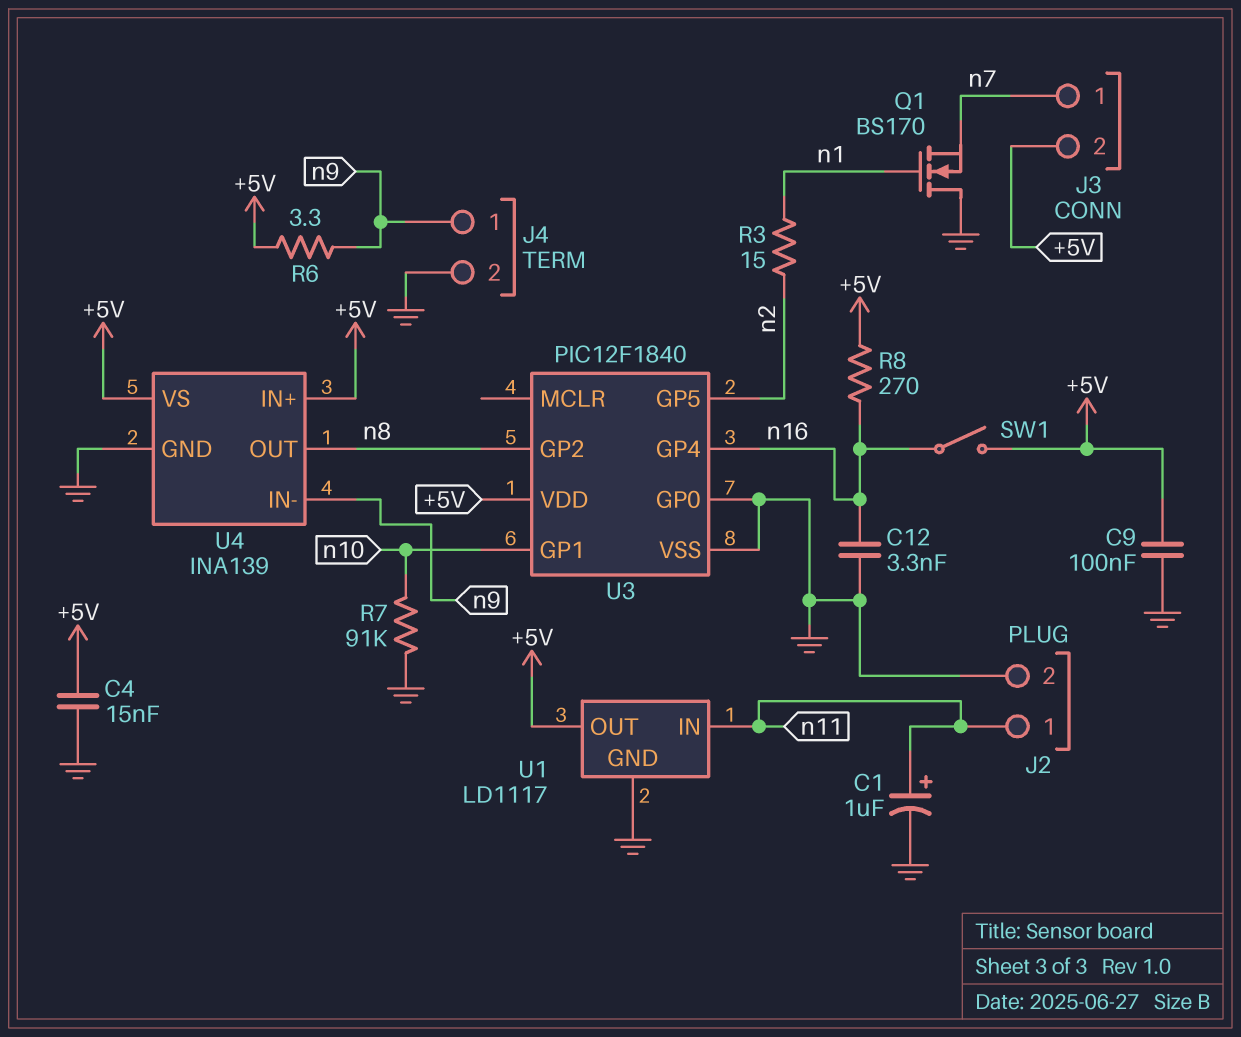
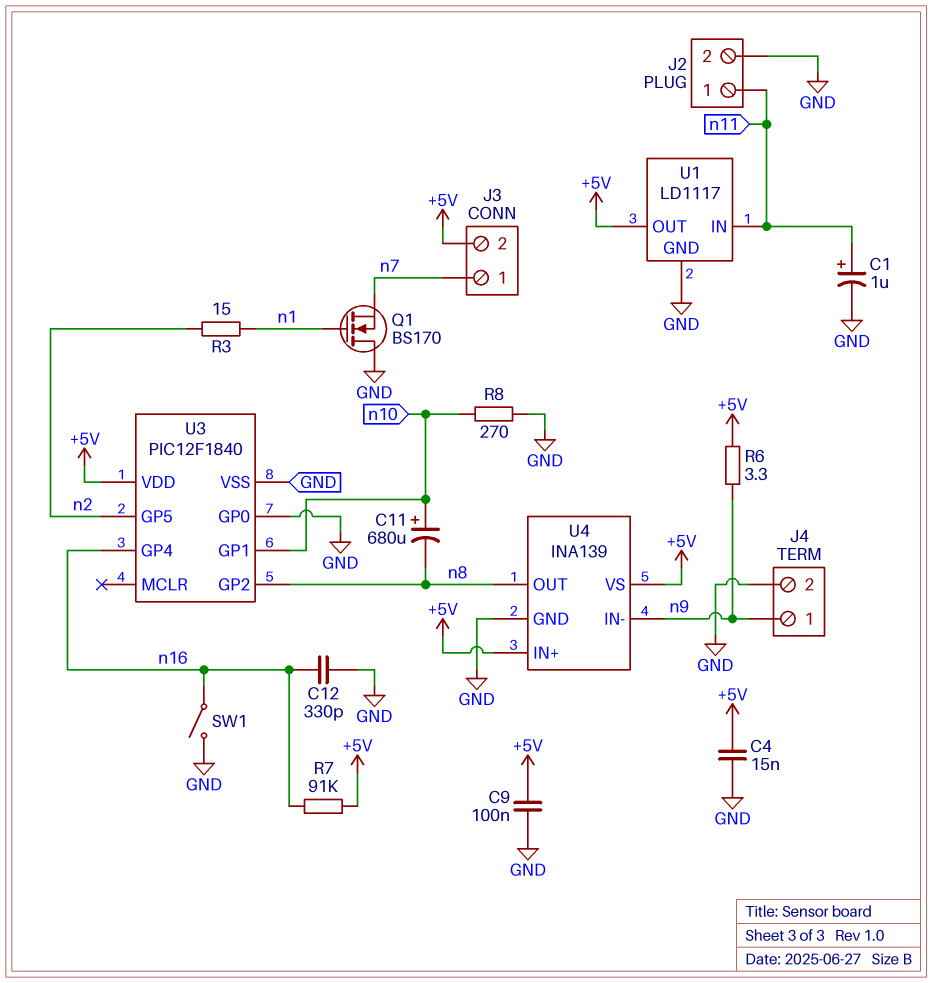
C11: none -> 680uF (plus n10, minus n8)
C12: 3.3nF (GND, n16) -> 330pF (GND, n16)
R7: 91k (GND, n10) -> 91k (+5V, n16)
R8: 270 (+5V, n16) -> 270 (GND, n10)
SW1: switch (+5V, n16) -> switch (GND, n16)

